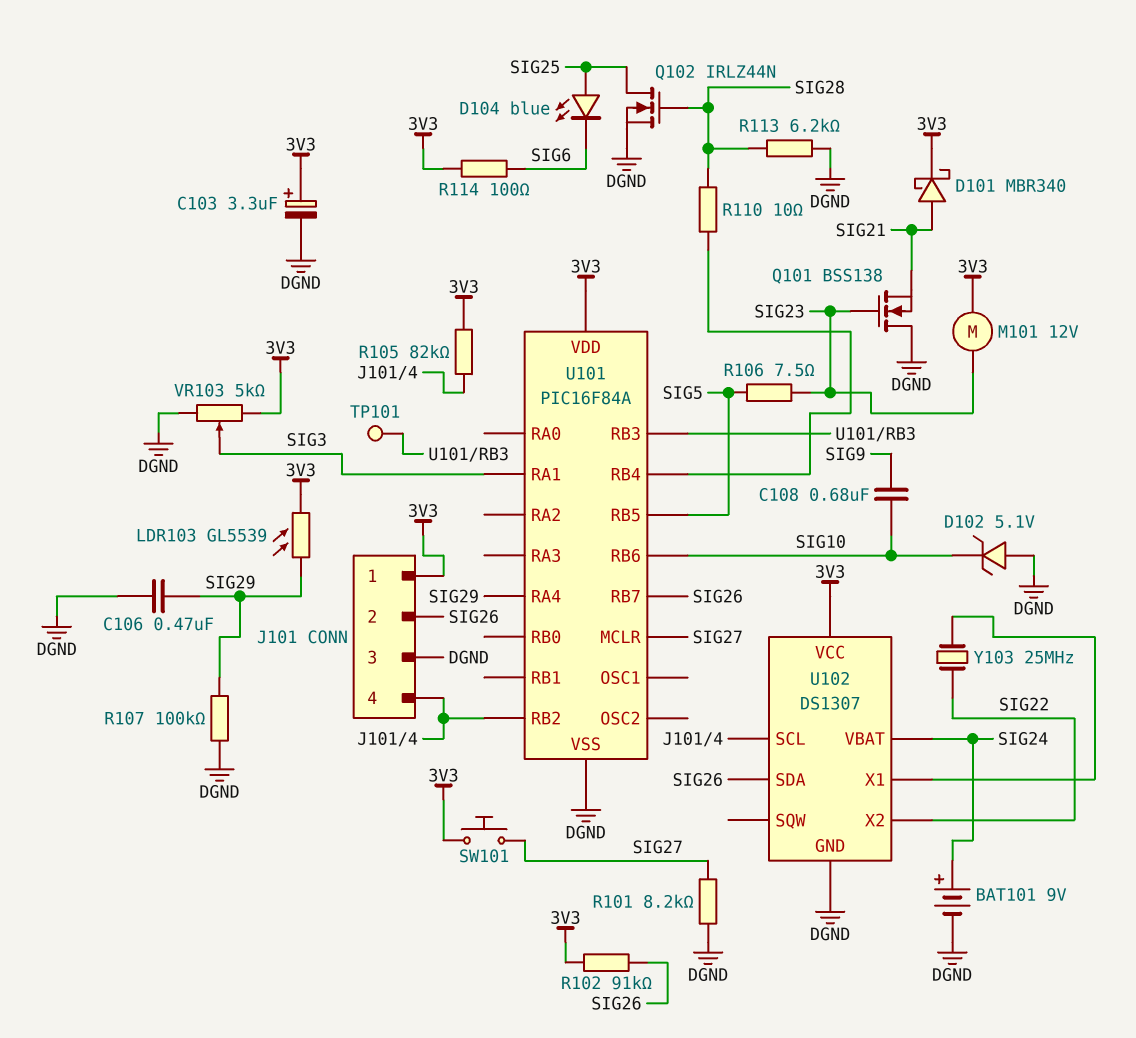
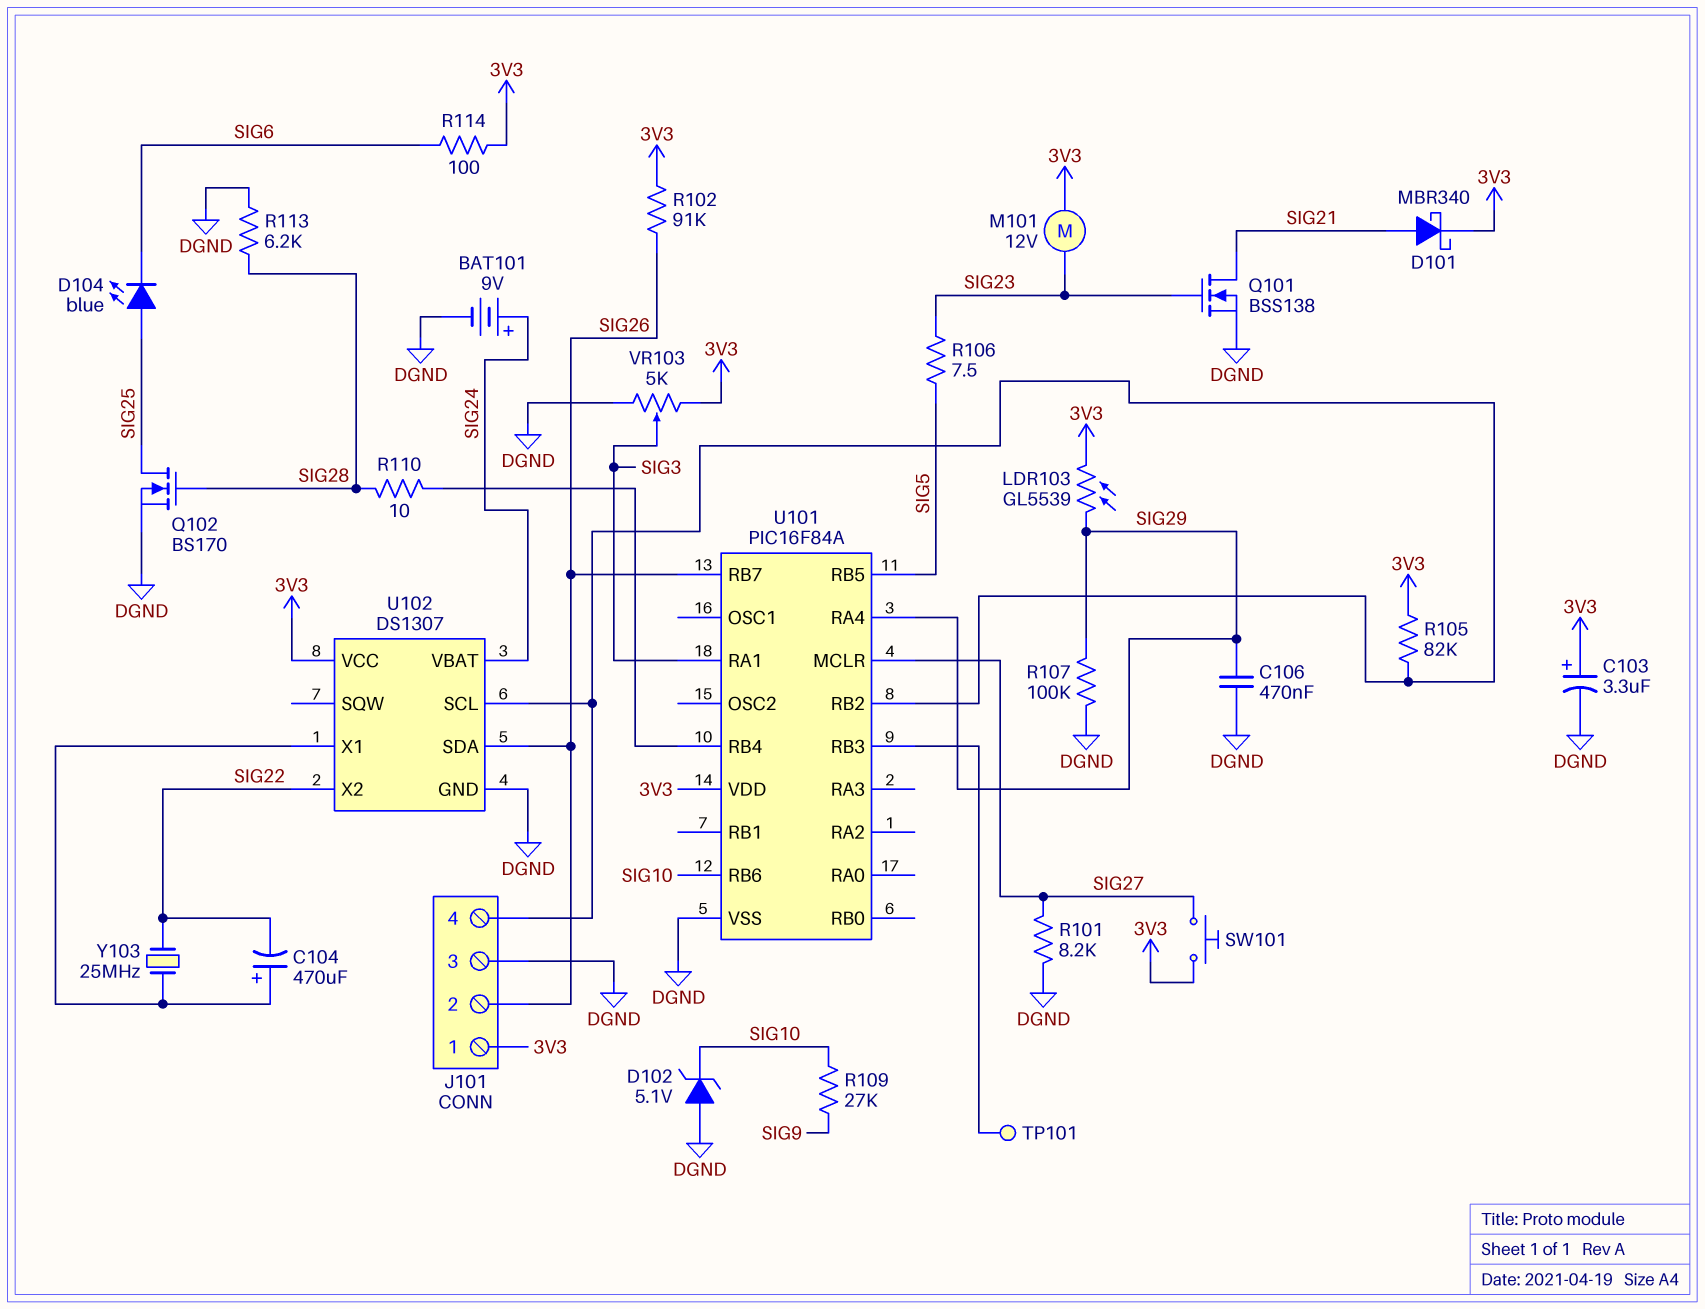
C104: none -> 470uF (plus U102/X1, minus SIG22)
C108: 680nF (SIG9, SIG10) -> none
Q101: NMOS BSS138 (G SIG23, D DGND, S SIG21) -> NMOS BSS138 (G SIG23, D SIG21, S DGND)
Q102: NMOS IRLZ44N (G SIG28, D SIG25, S DGND) -> NMOS BS170 (G SIG28, D SIG25, S DGND)
R109: none -> 27k (SIG9, SIG10)

